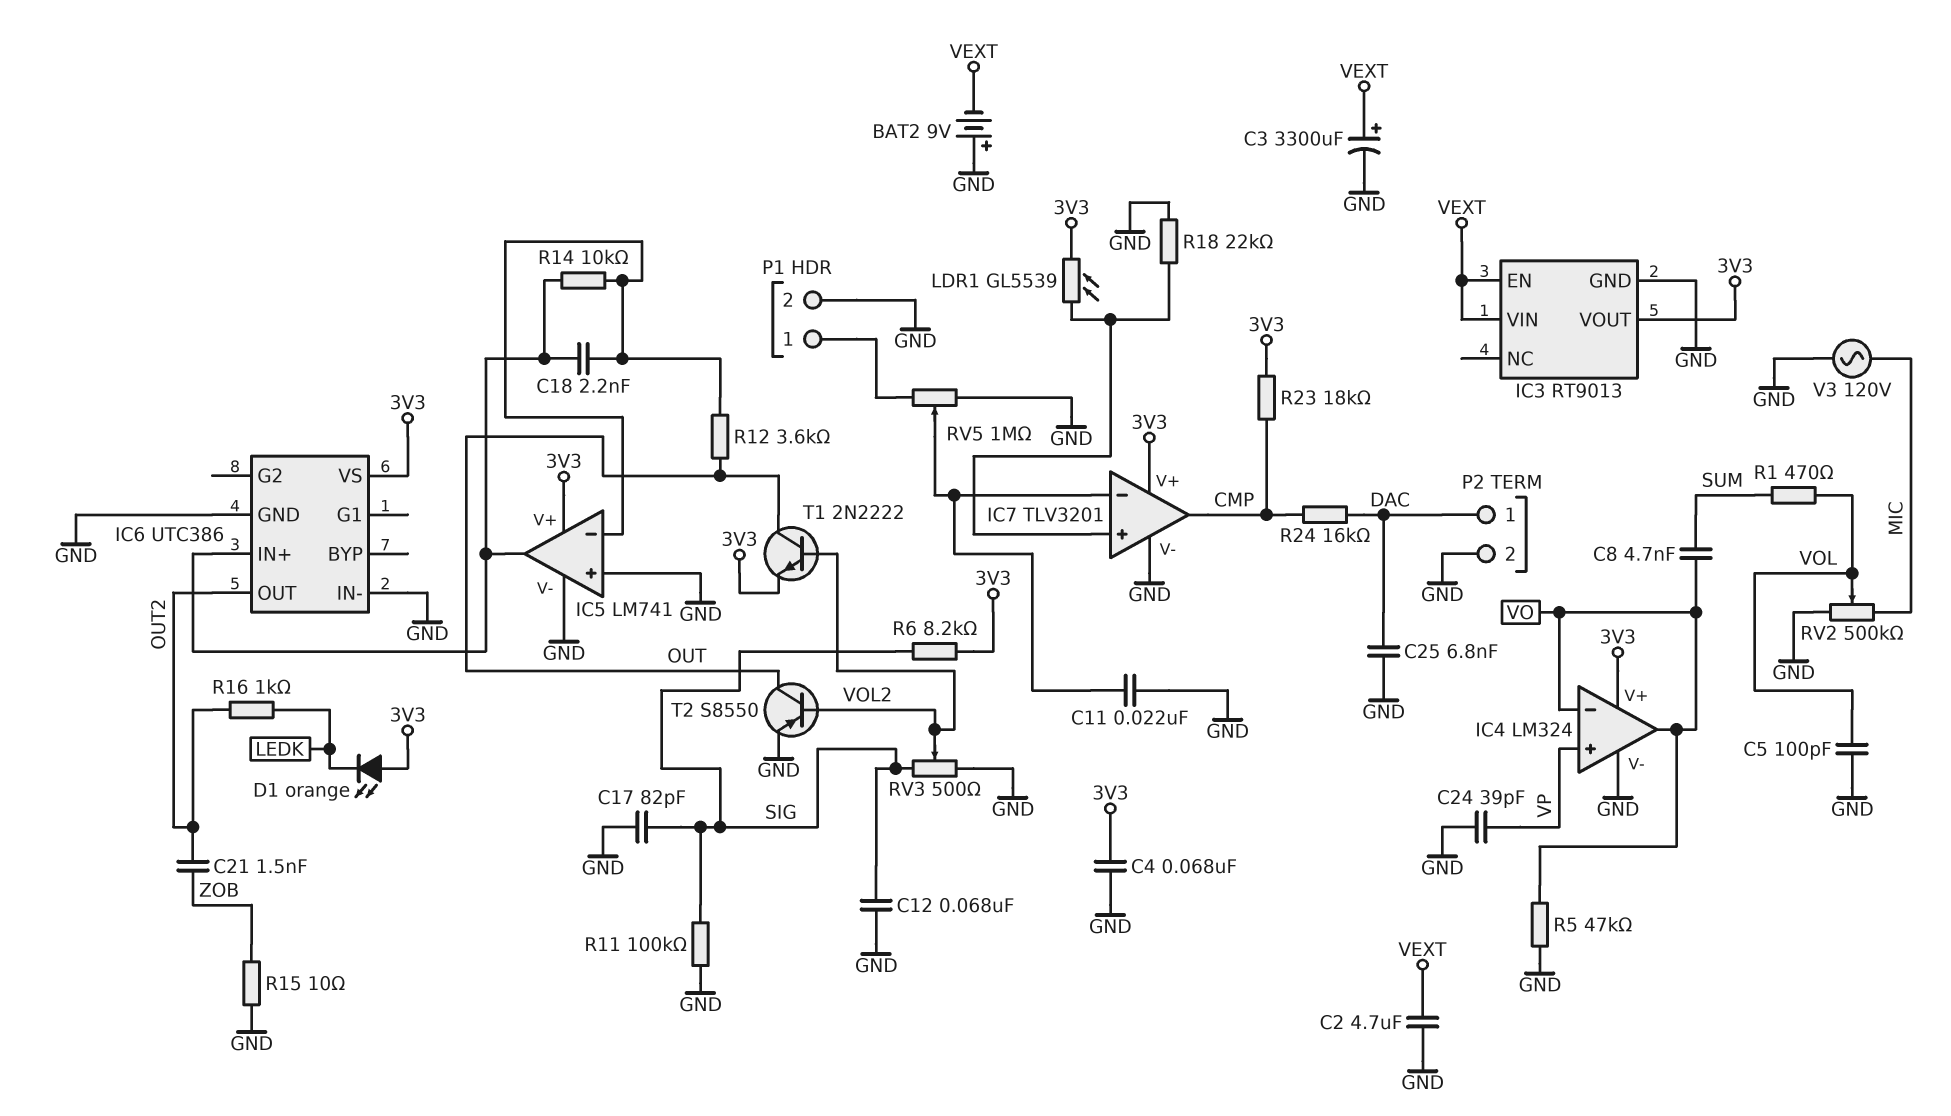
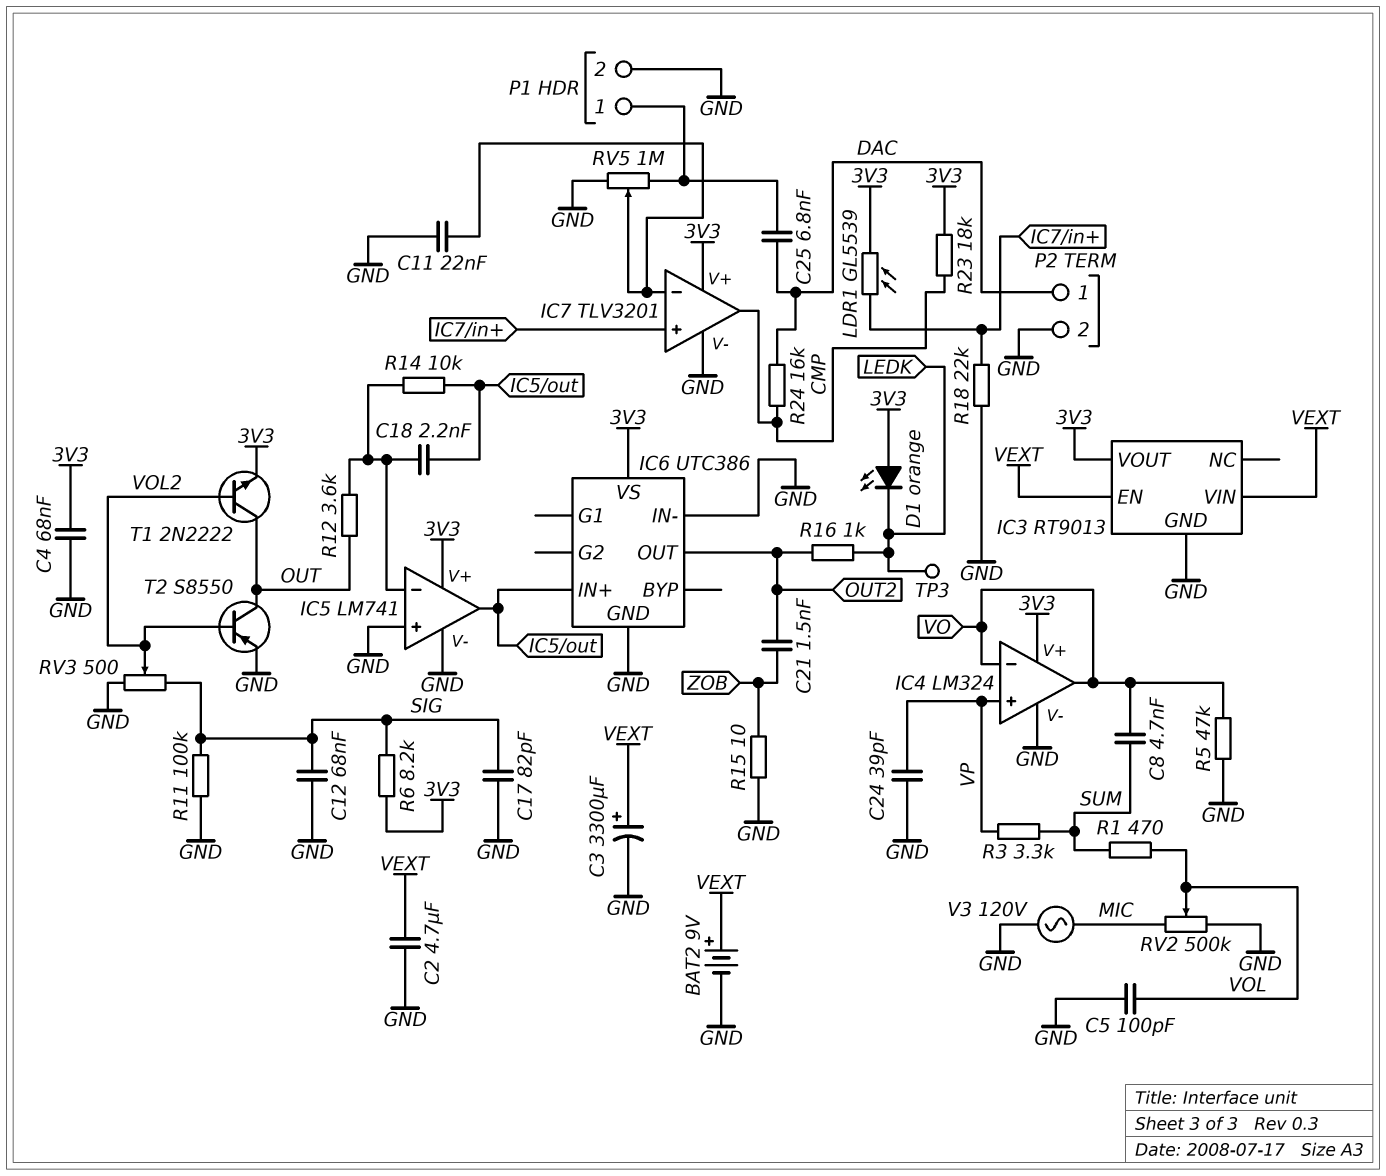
BAT2: 9V (plus GND, minus VEXT) -> 9V (plus VEXT, minus GND)
C25: 6.8nF (DAC, GND) -> 6.8nF (DAC, P1/1)
R3: none -> 3.3k (SUM, VP)
TP3: none -> test point (LEDK)

